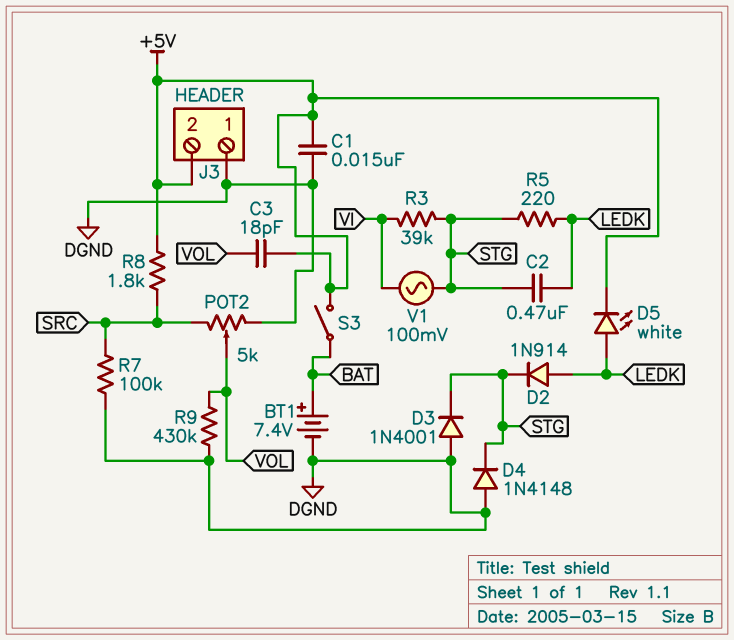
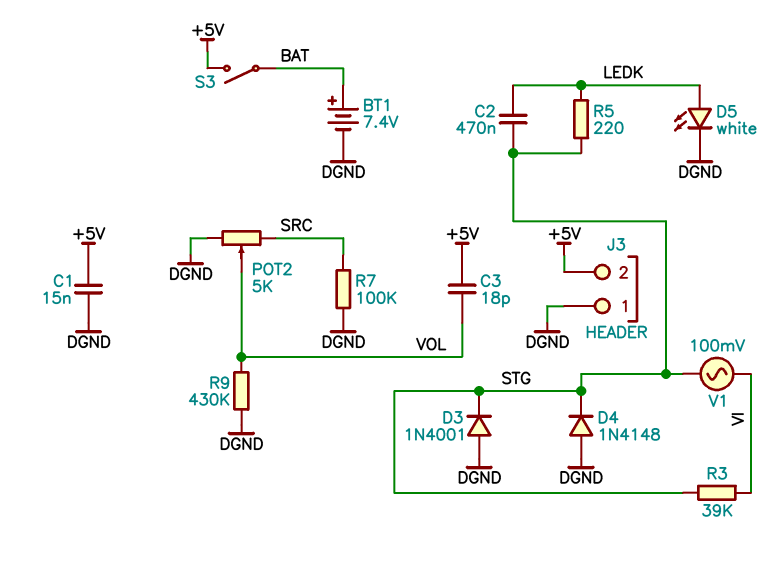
D2: diode 1N914 (A LEDK, K STG) -> none
D5: LED white (A LEDK, K +5V) -> LED white (A LEDK, K DGND)
R8: 1.8k (+5V, SRC) -> none

